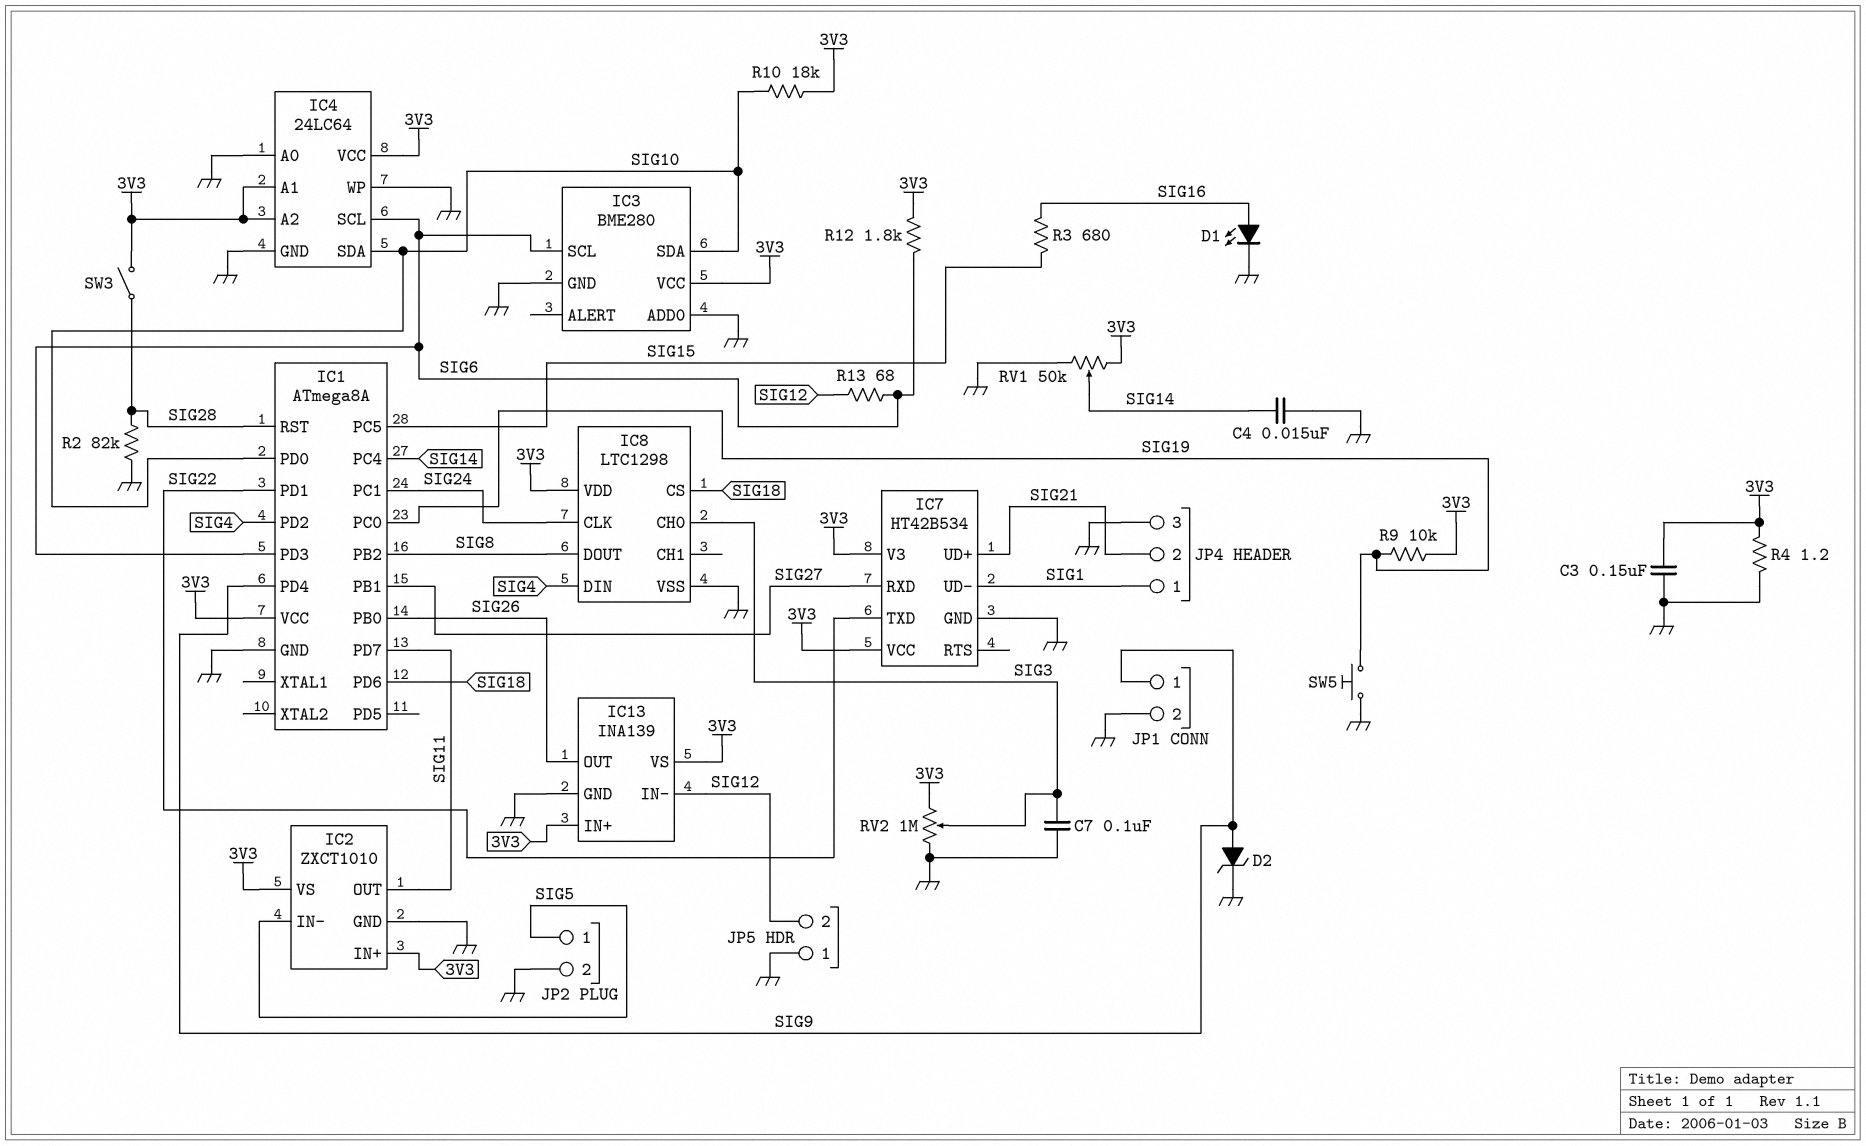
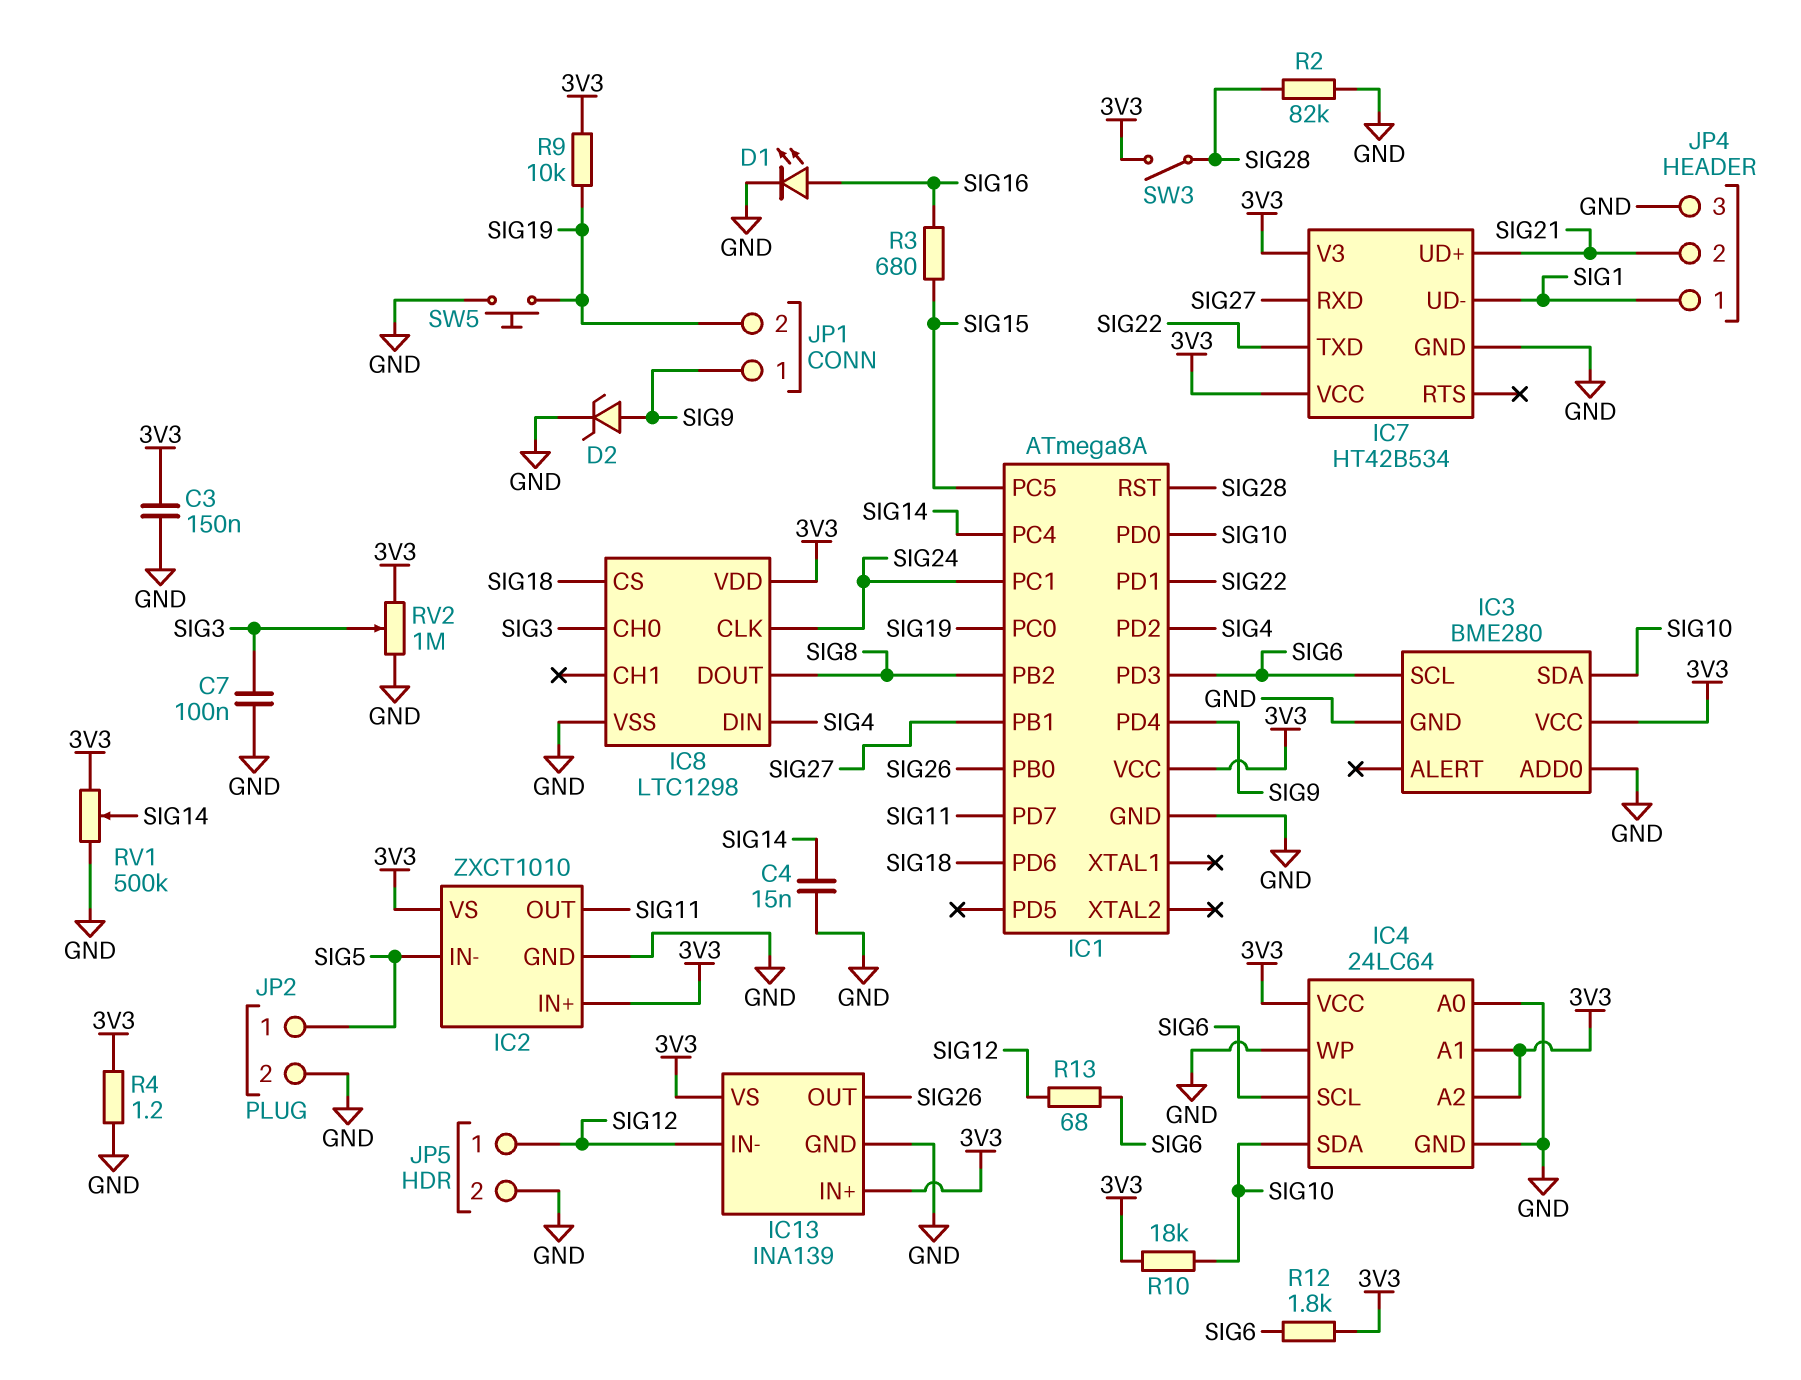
JP1 pin 2: GND -> SIG19
JP5 pin 1: GND -> SIG12
JP5 pin 2: SIG12 -> GND
RV1: 50k (3V3, GND, wiper SIG14) -> 500k (3V3, GND, wiper SIG14)

